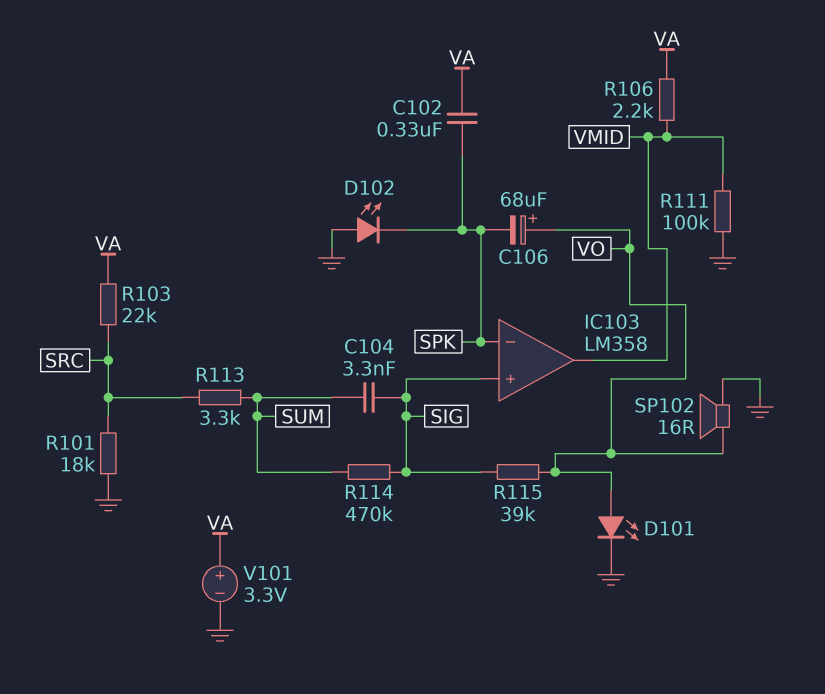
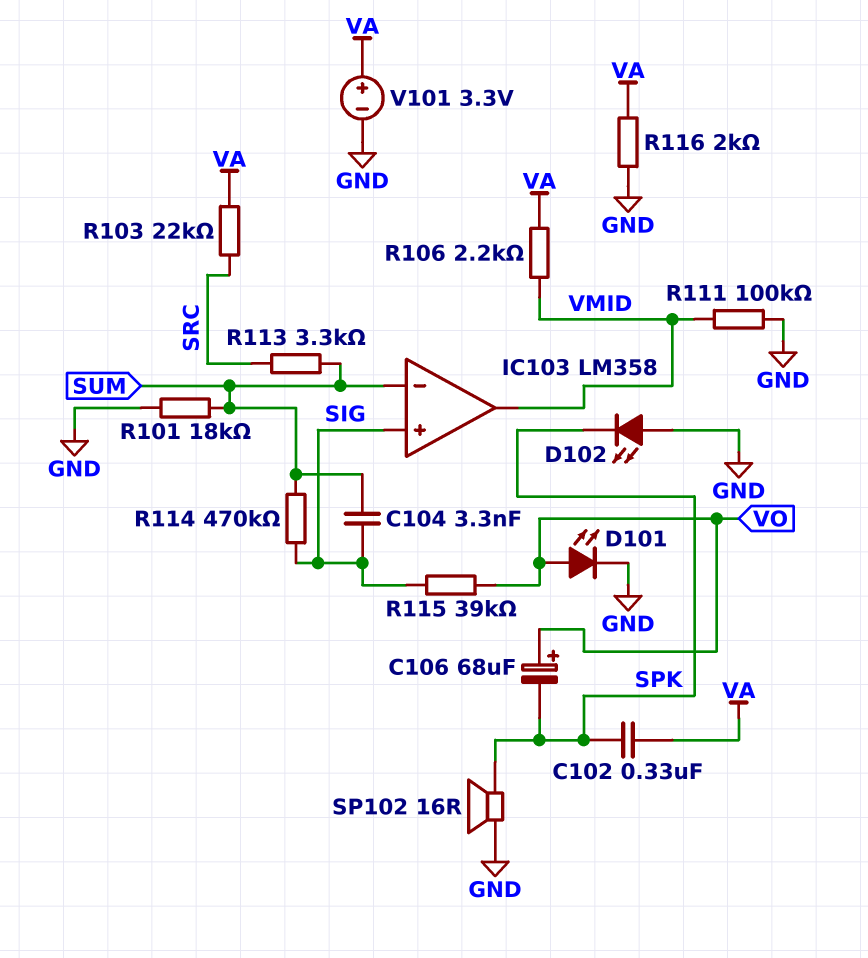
IC103 pin in-: SPK -> SUM
R101: 18k (GND, SRC) -> 18k (GND, SUM)
R116: none -> 2k (GND, VA)
SP102: speaker 16R (GND, VO) -> speaker 16R (GND, SPK)

